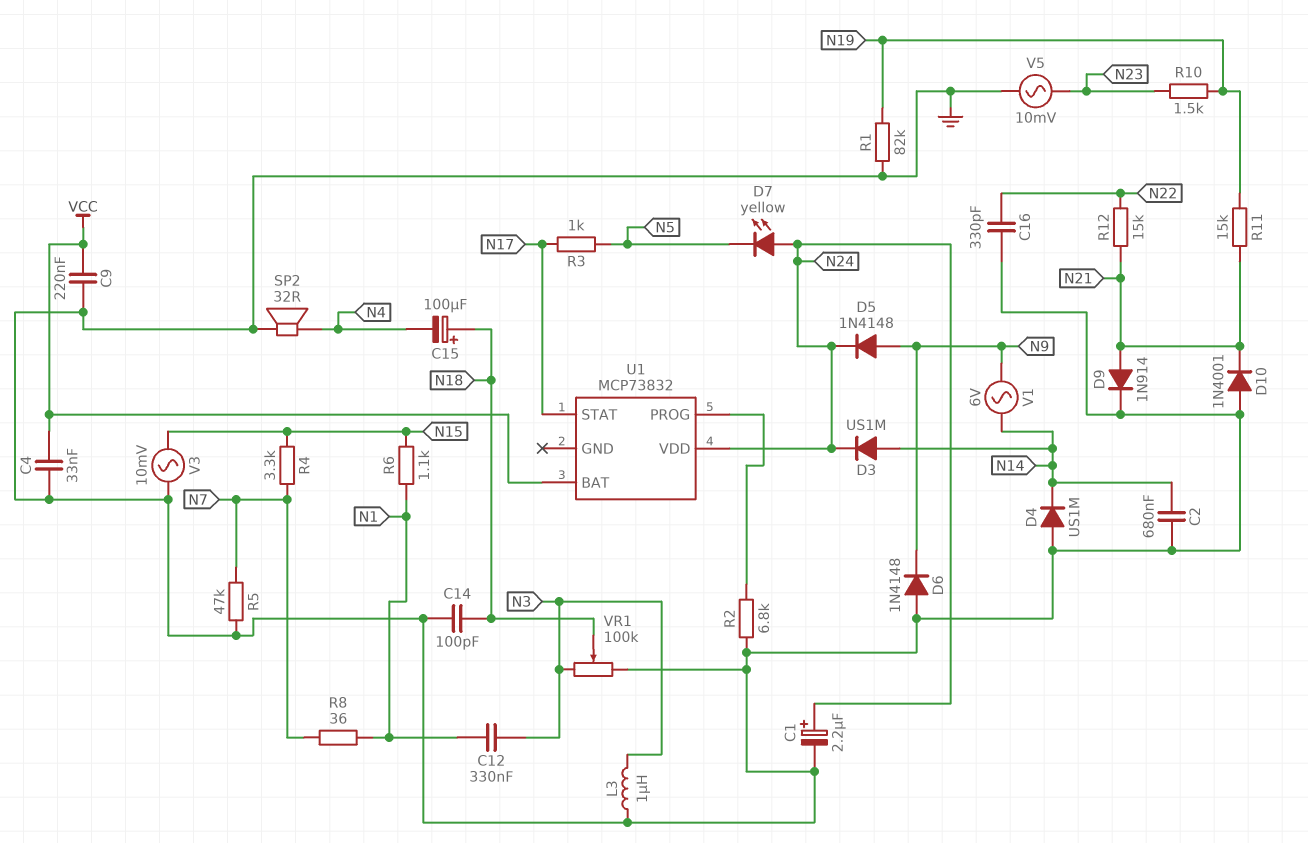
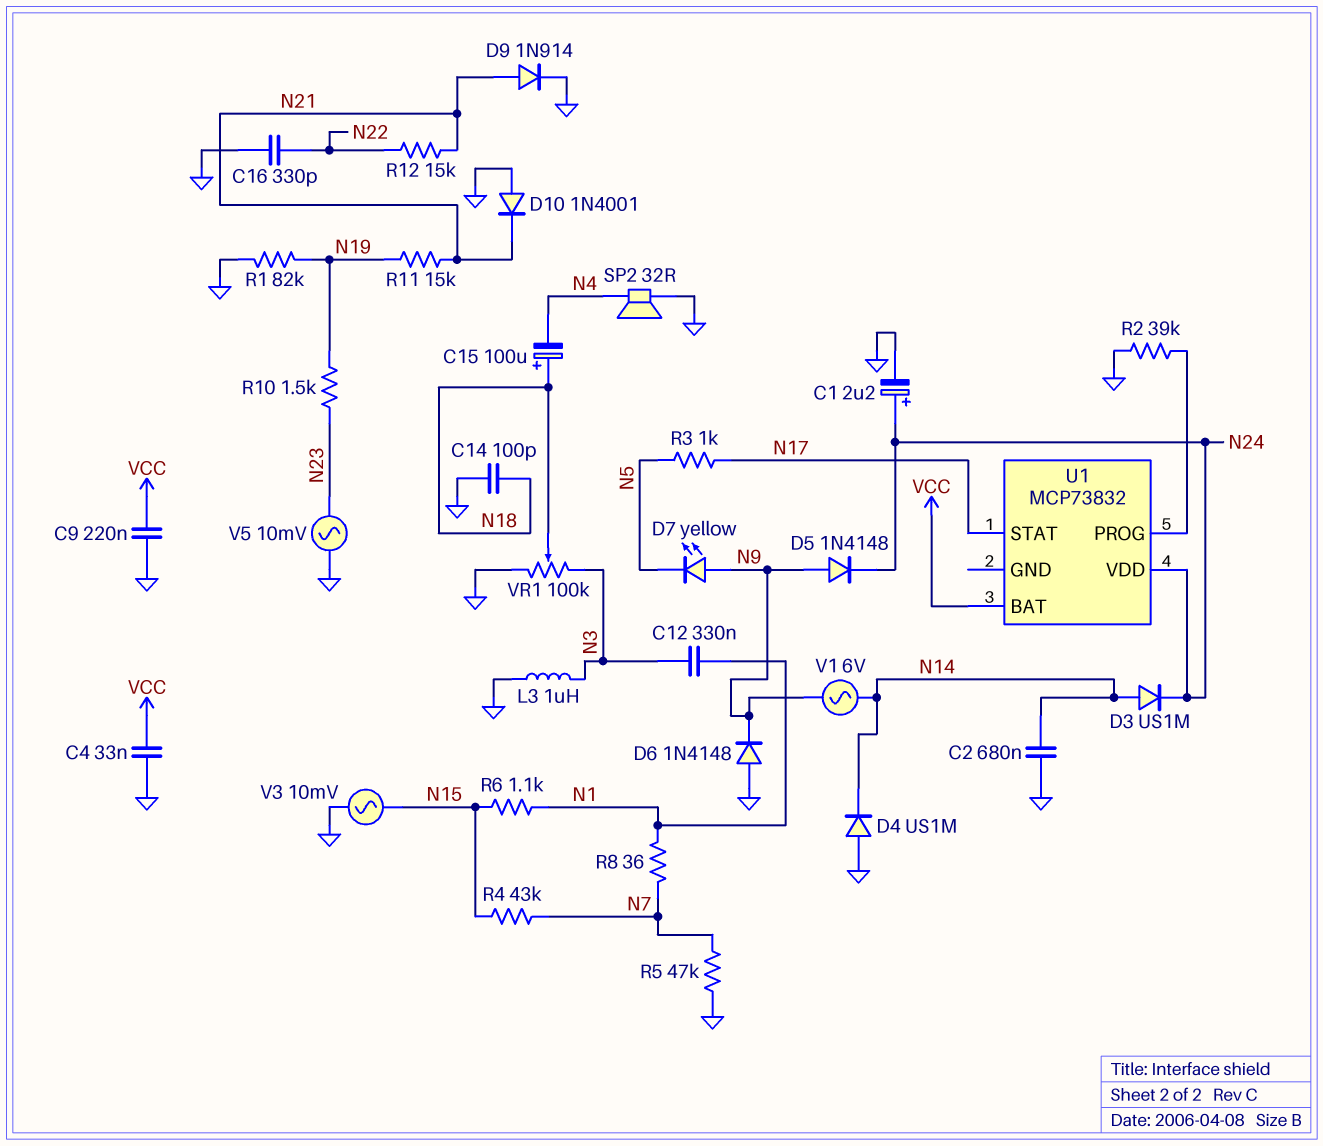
D7: LED yellow (A N24, K N5) -> LED yellow (A N9, K N5)
R2: 6.8k (GND, U1/PROG) -> 39k (GND, U1/PROG)
R4: 3.3k (N7, N15) -> 43k (N7, N15)

